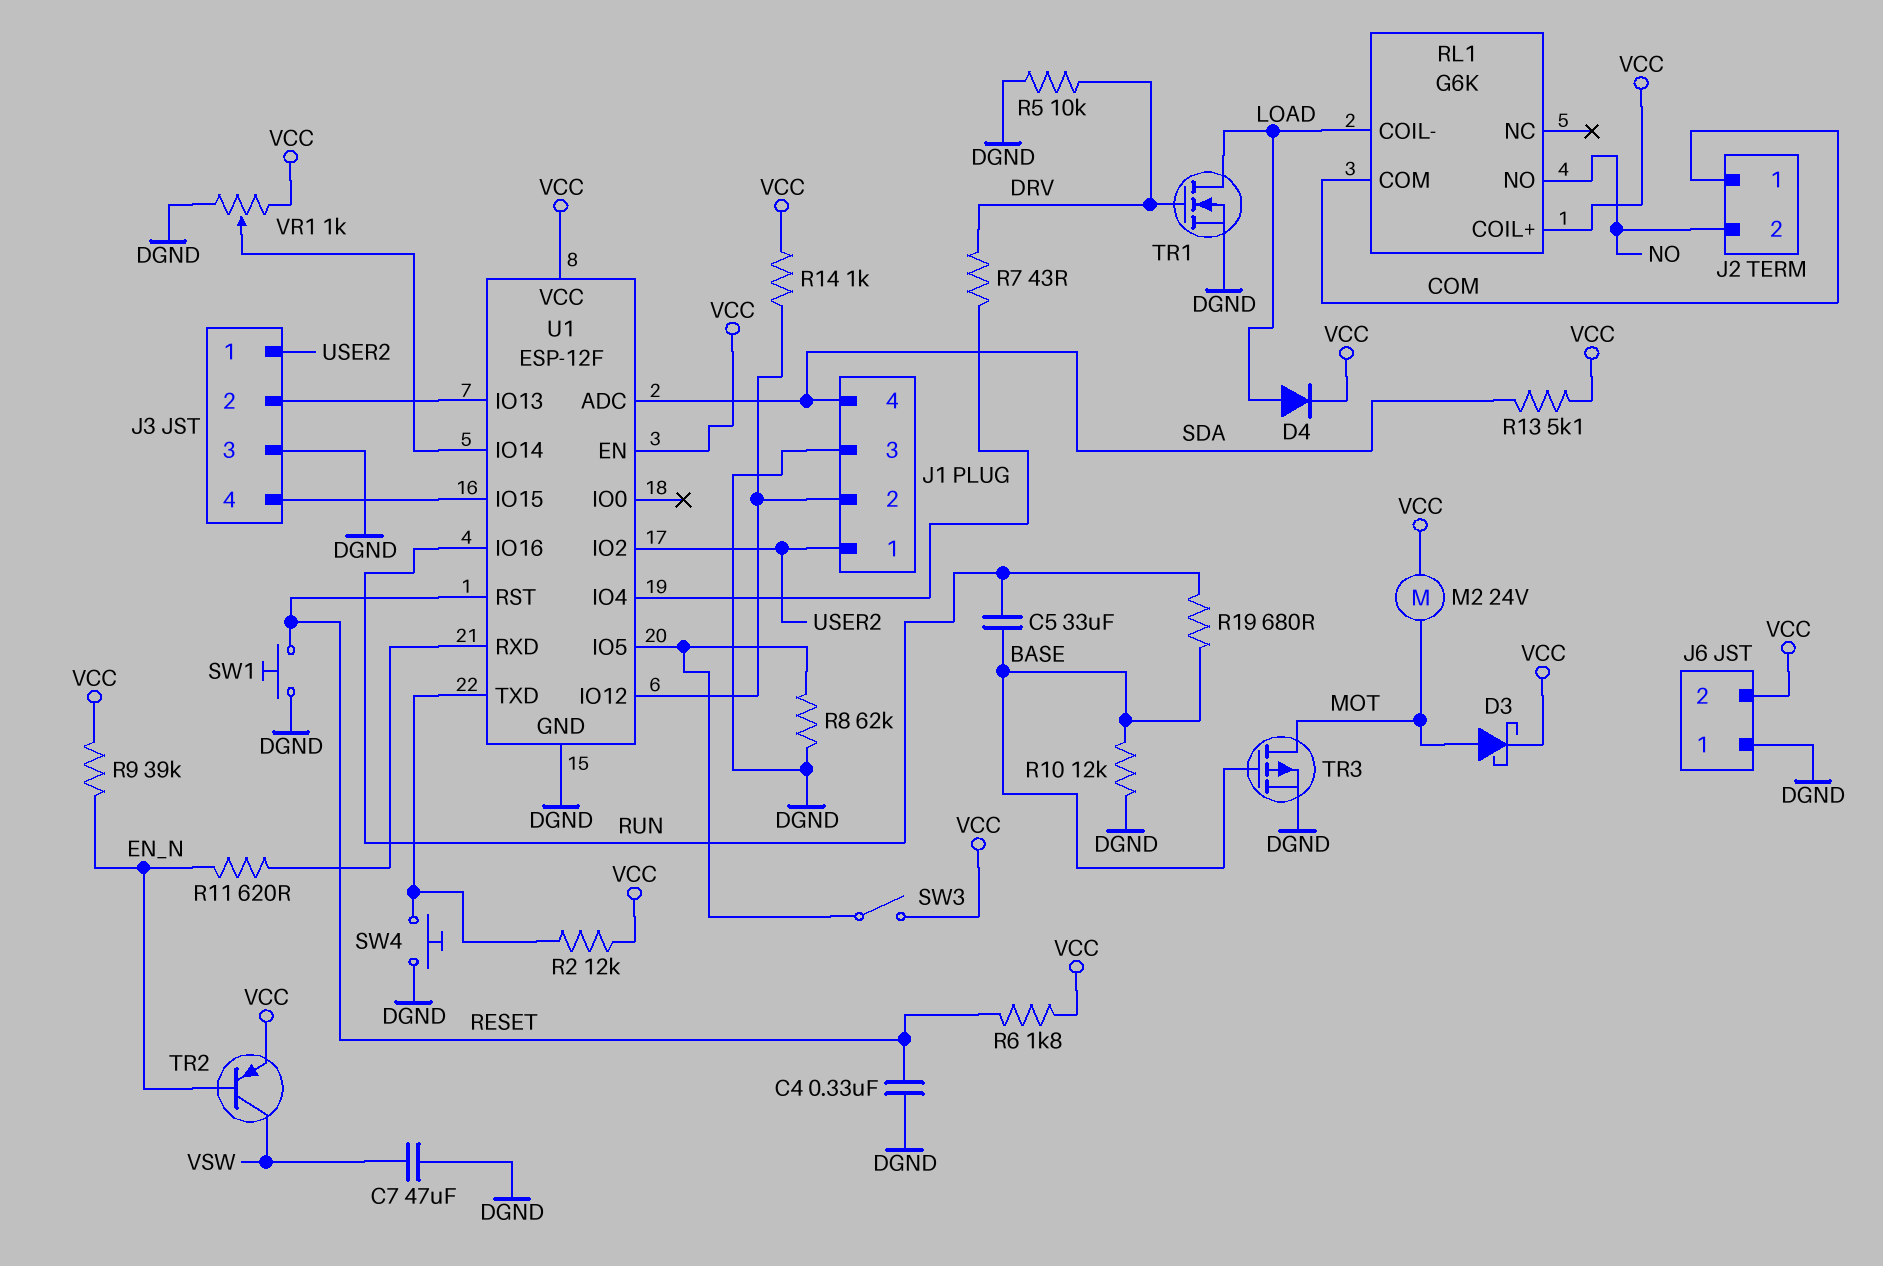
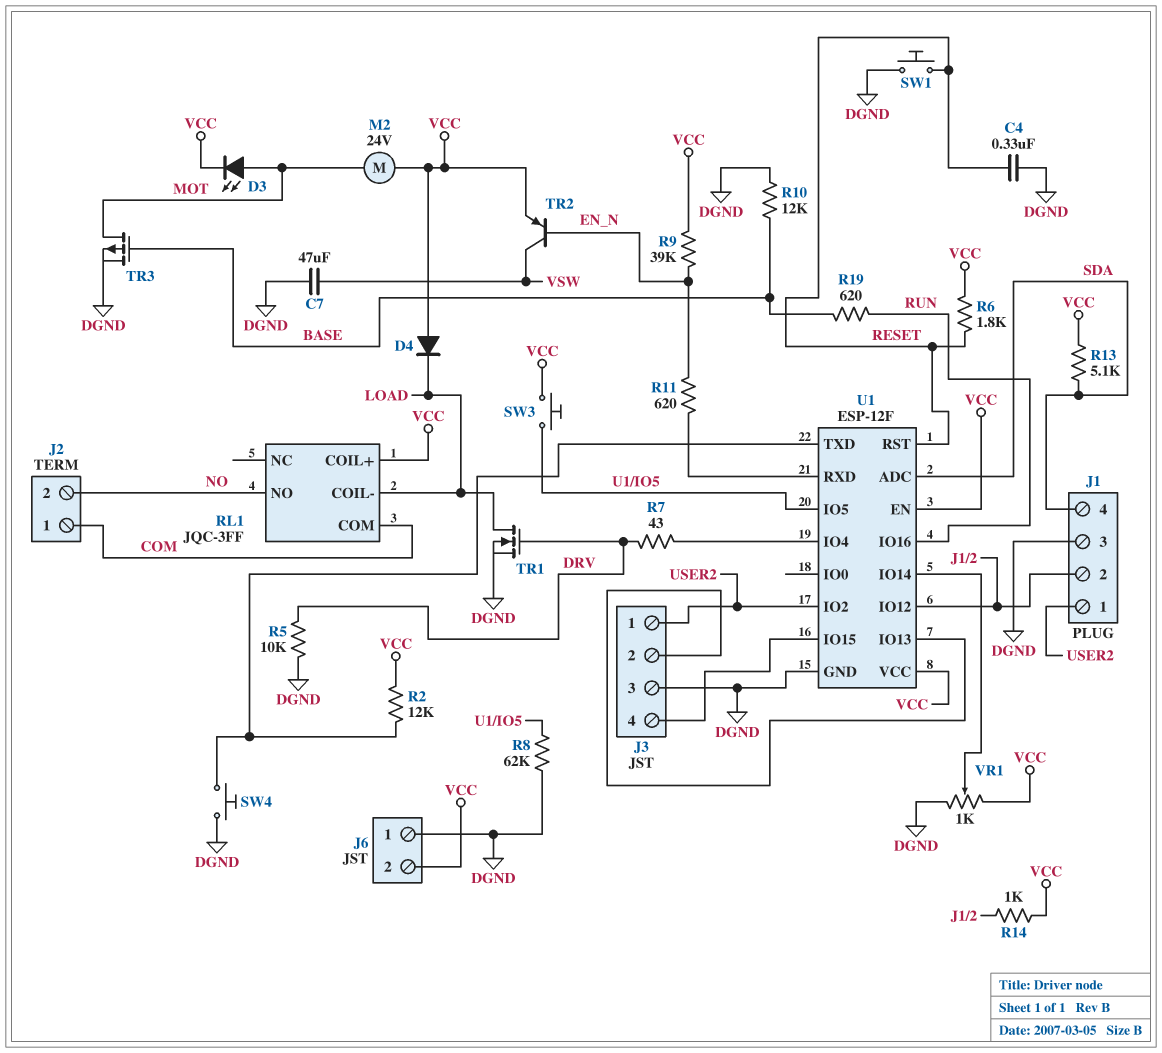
C5: 33uF (BASE, RUN) -> none
D3: schottky (A MOT, K VCC) -> LED (A MOT, K VCC)
D4: diode (A LOAD, K VCC) -> diode (A VCC, K LOAD)
R19: 680 (BASE, RUN) -> 620 (BASE, RUN)
RL1: G6K -> JQC-3FF
SW3: switch (U1/IO5, VCC) -> button (U1/IO5, VCC)

